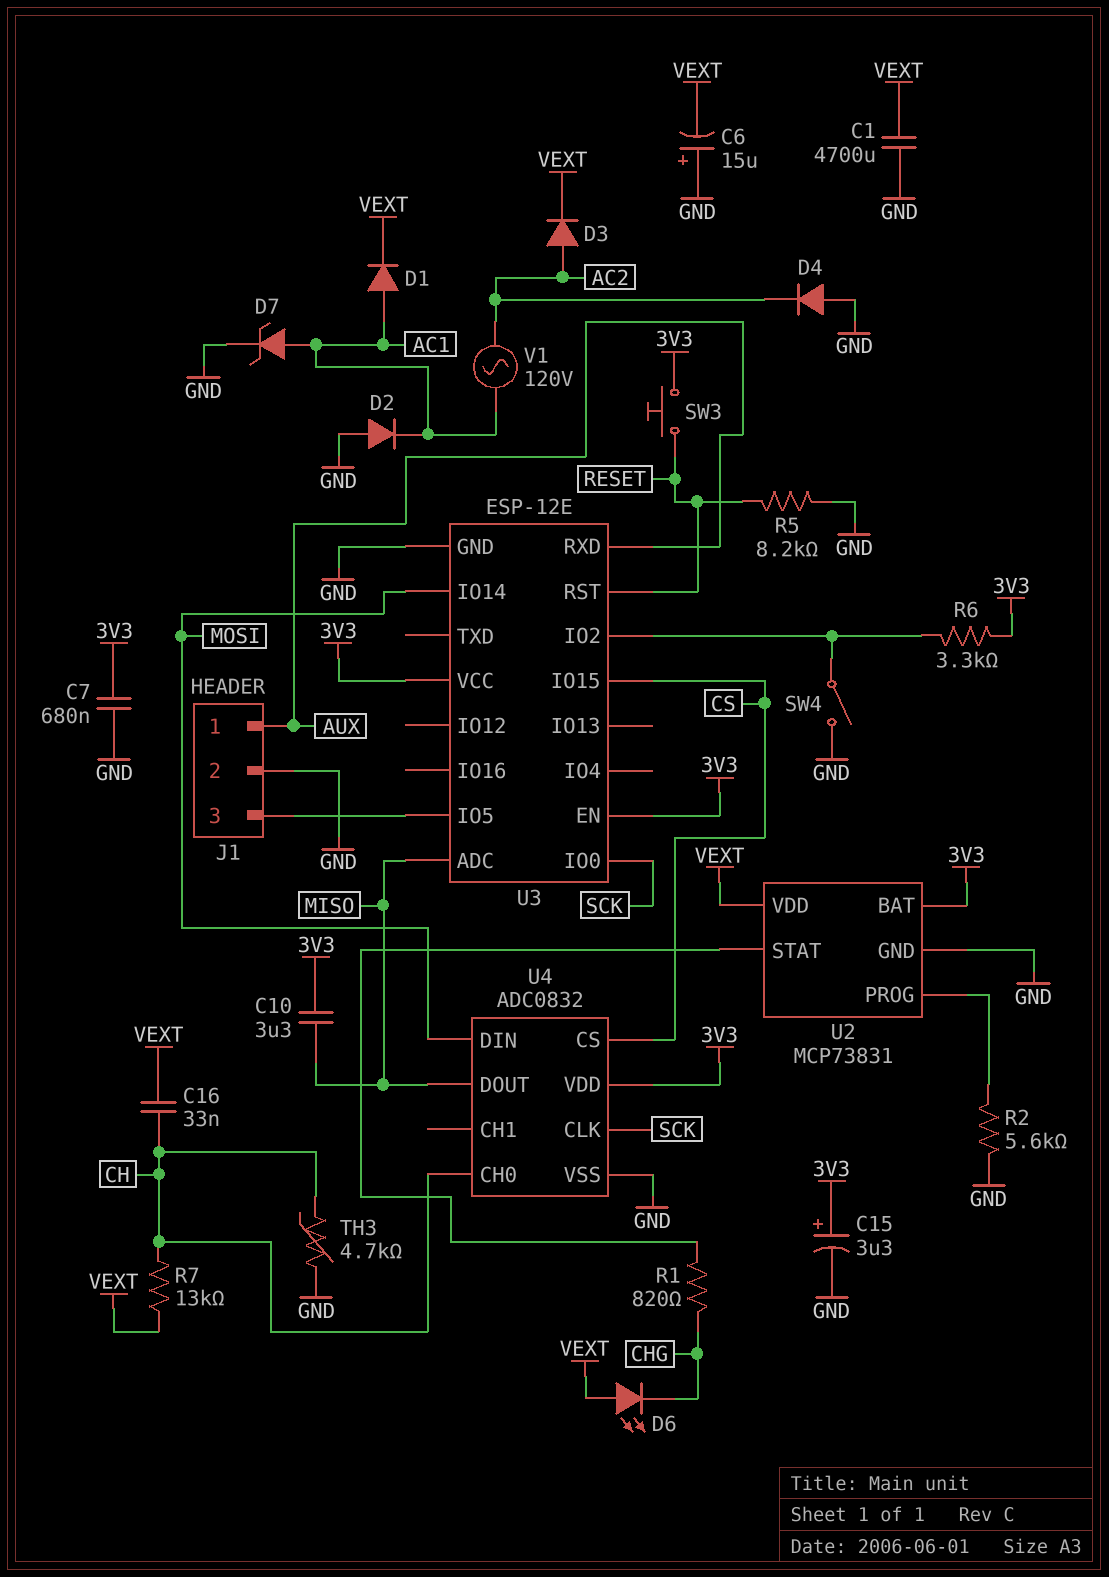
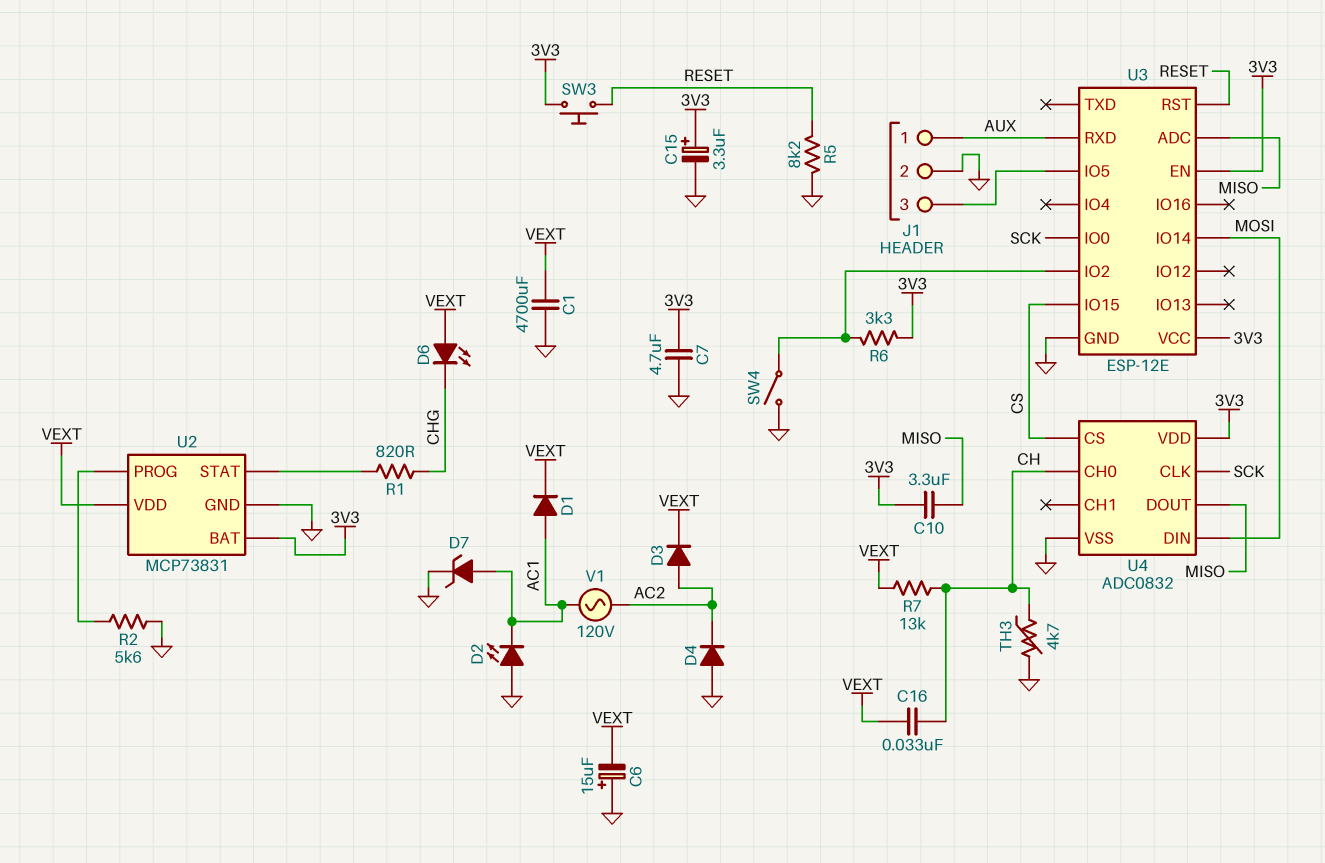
C7: 680nF (3V3, GND) -> 4.7uF (3V3, GND)
D2: diode (A GND, K AC1) -> LED (A GND, K AC1)

